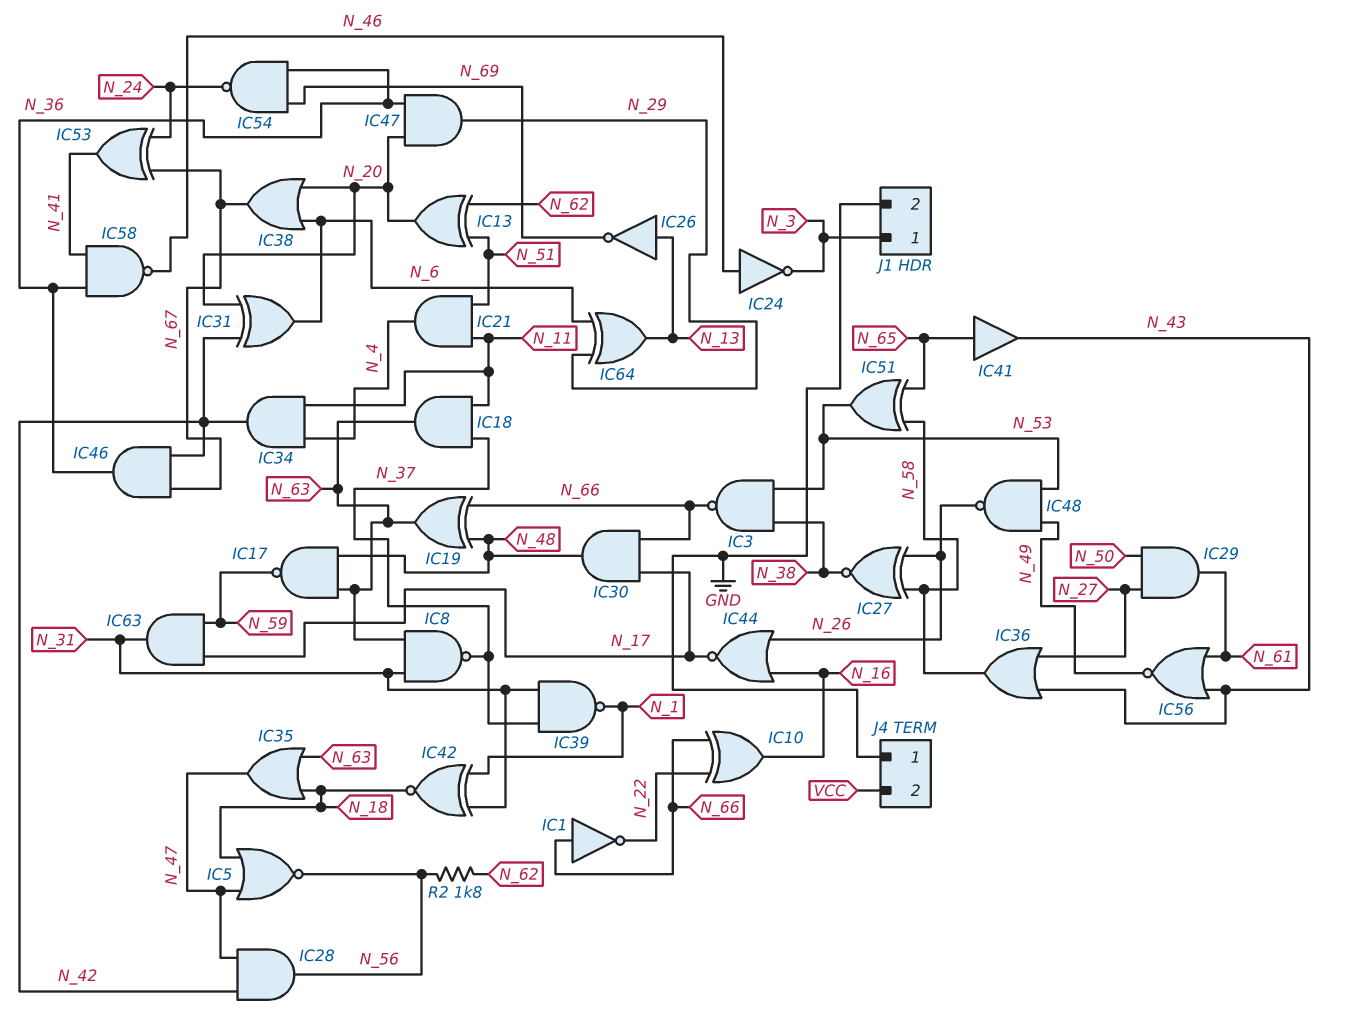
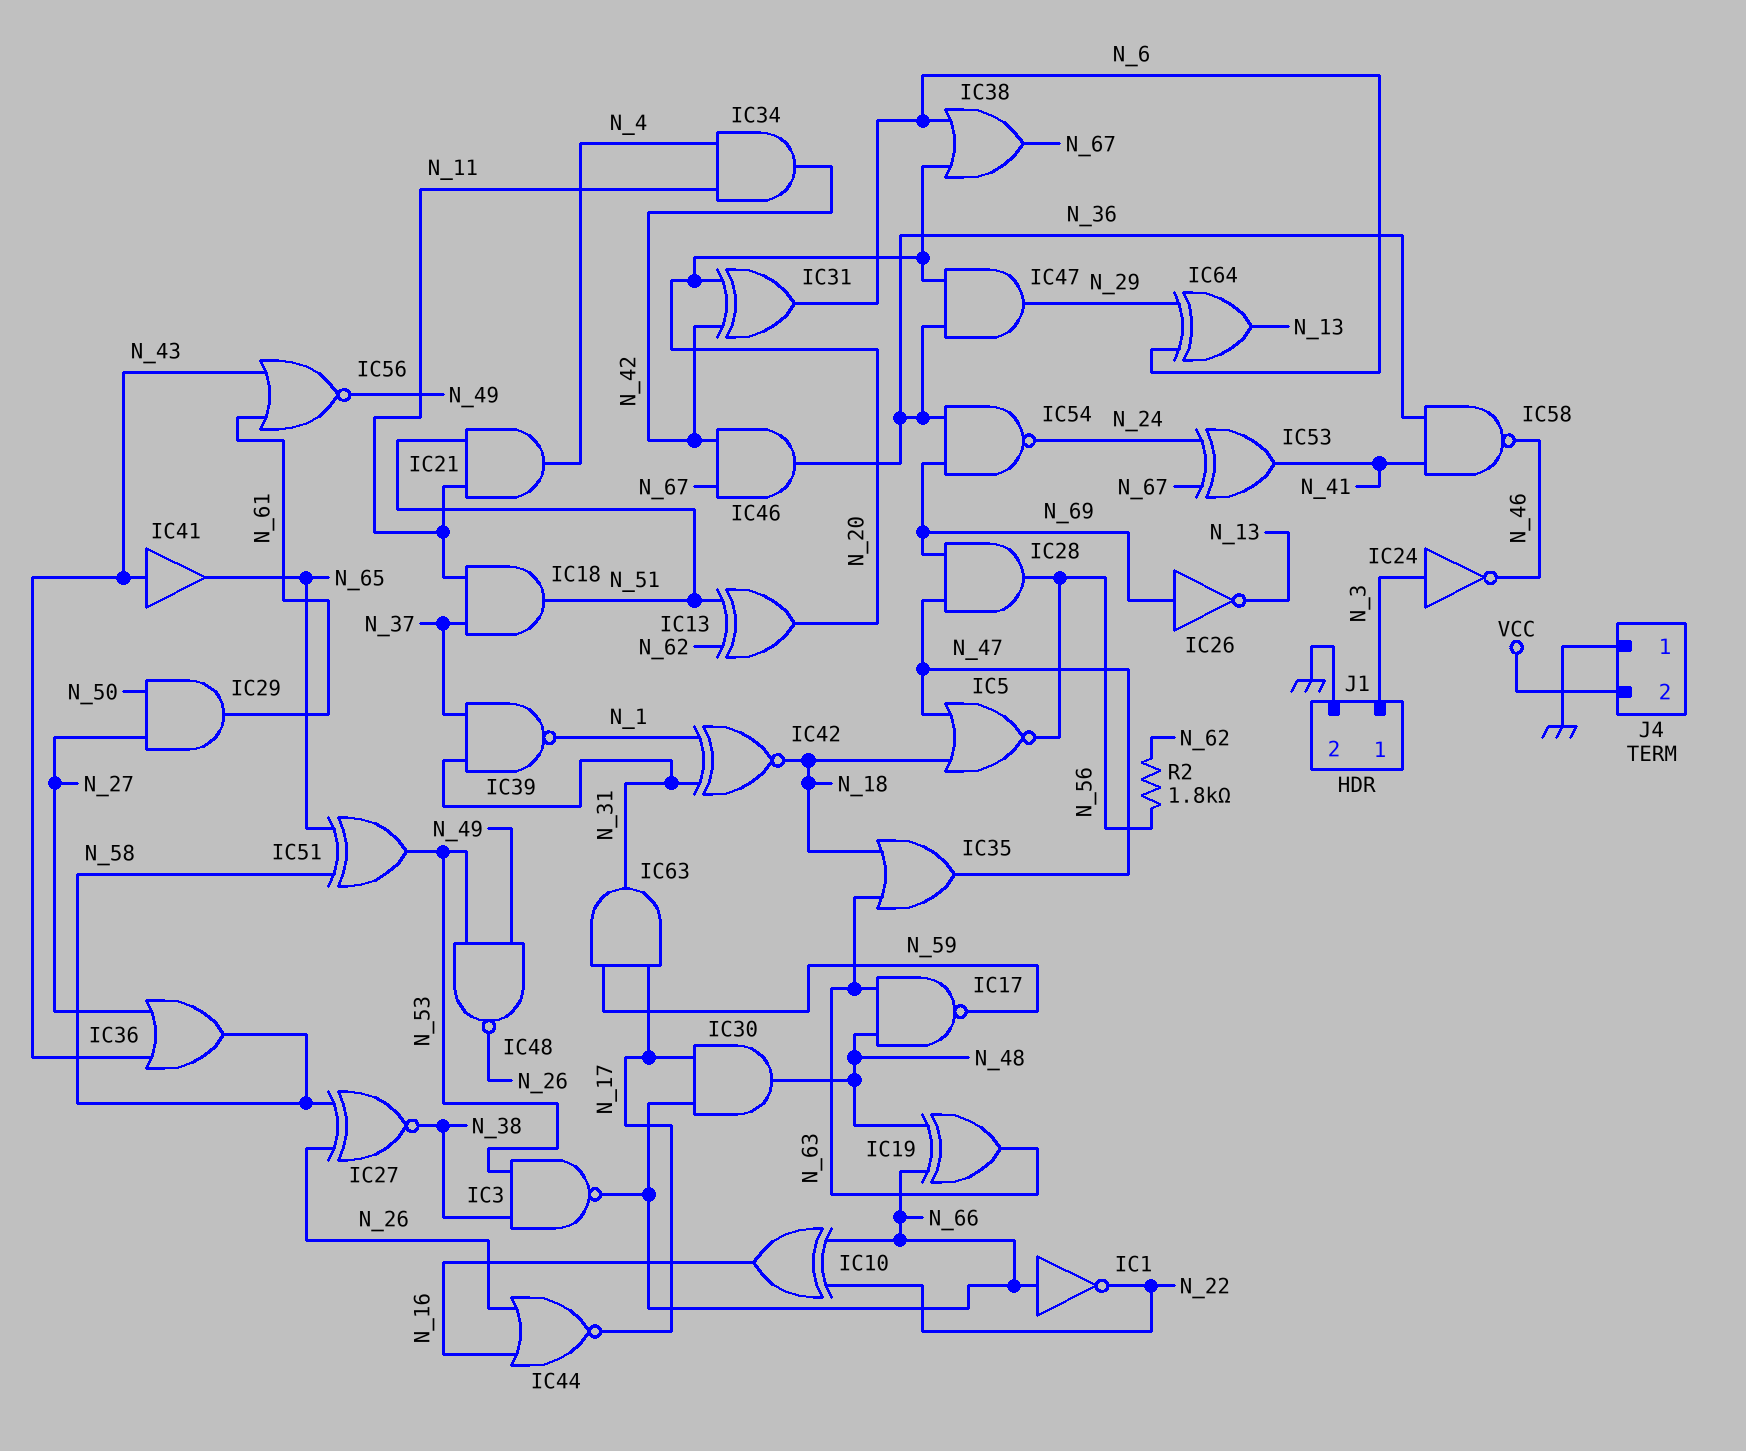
IC8: NAND (in N_31, in N_63, out N_37) -> none
IC18: AND (in N_11, in N_37, out N_63) -> AND (in N_11, in N_37, out N_51)
IC24: NOT (in N_46, out N_3) -> NOT (in N_3, out N_46)
IC26: NOT (in N_13, out N_69) -> NOT (in N_69, out N_13)
IC28: AND (in N_42, in N_47, out N_56) -> AND (in N_47, in N_69, out N_56)
IC41: buffer (in N_65, out N_43) -> buffer (in N_43, out N_65)

